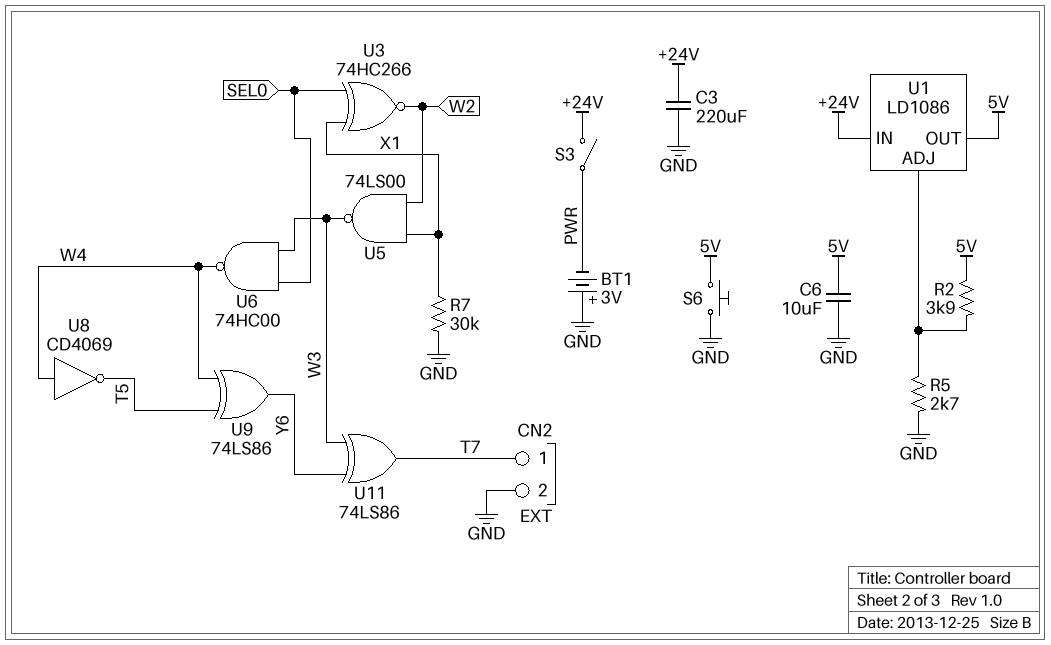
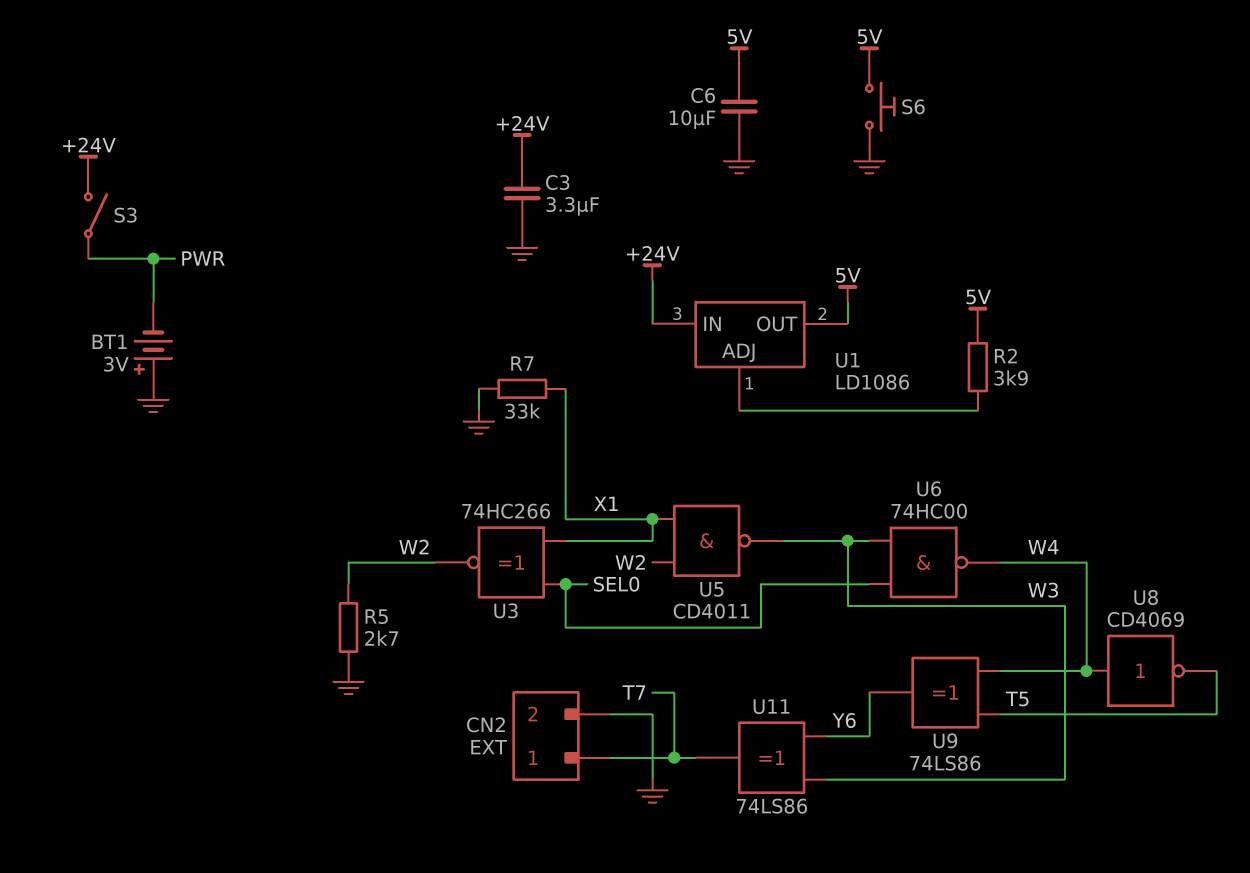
C3: 220uF (+24V, GND) -> 3.3uF (+24V, GND)
R5: 2.7k (GND, U1/ADJ) -> 2.7k (GND, W2)
R7: 30k (GND, X1) -> 33k (GND, X1)
U5: NAND 74LS00 (in W2, in X1, out W3) -> NAND CD4011 (in W2, in X1, out W3)

